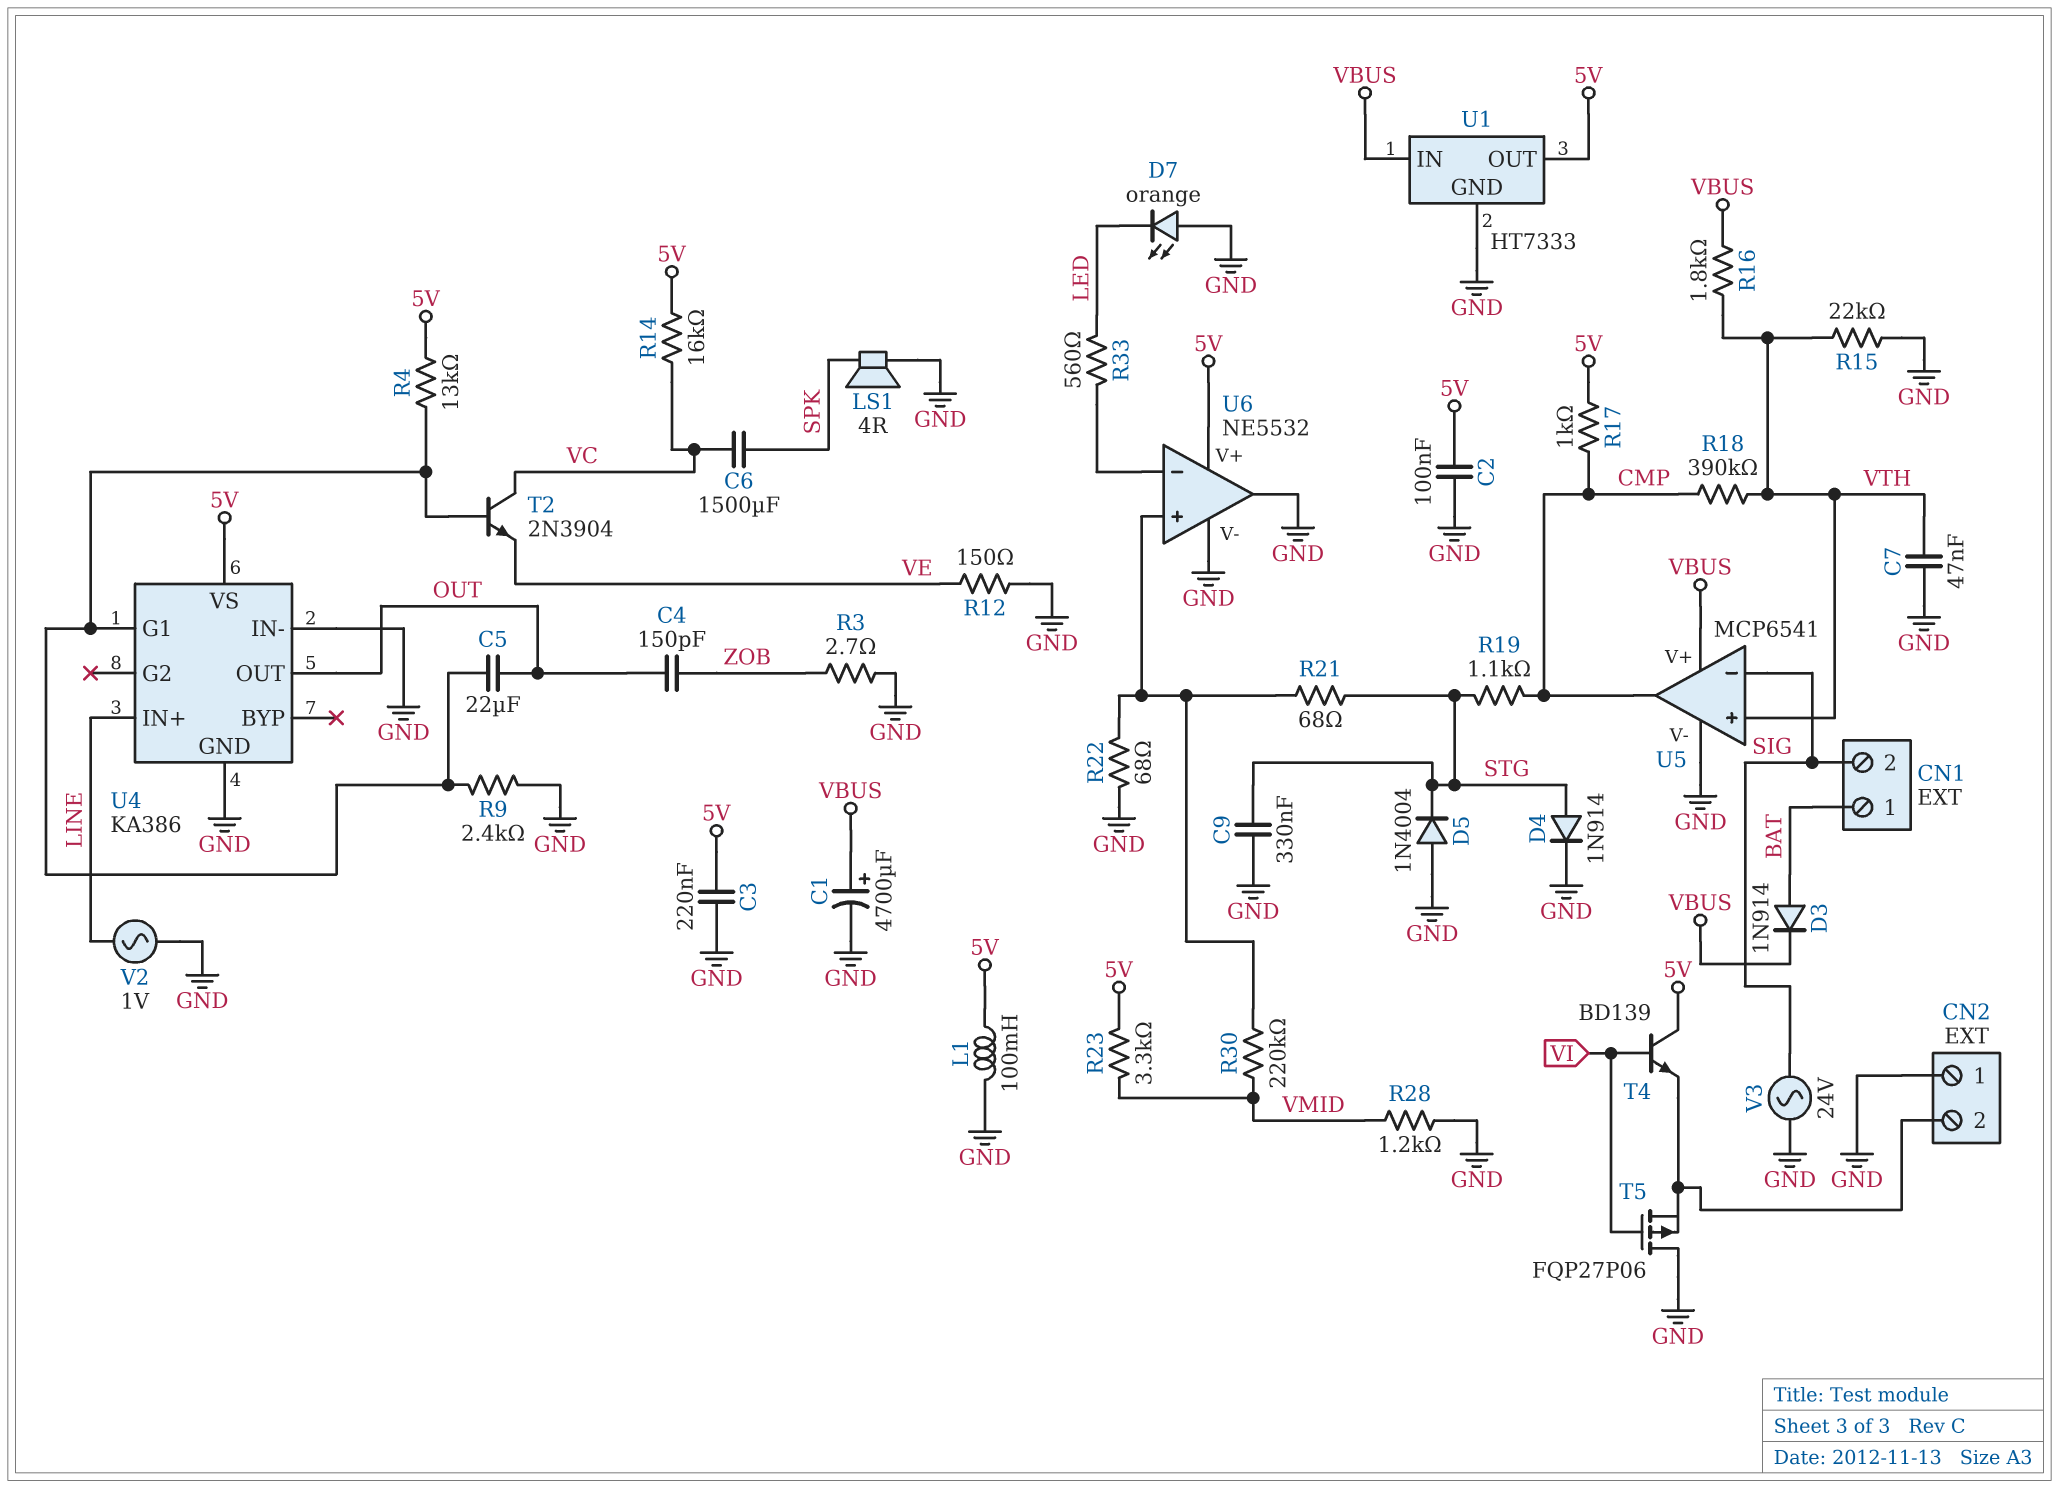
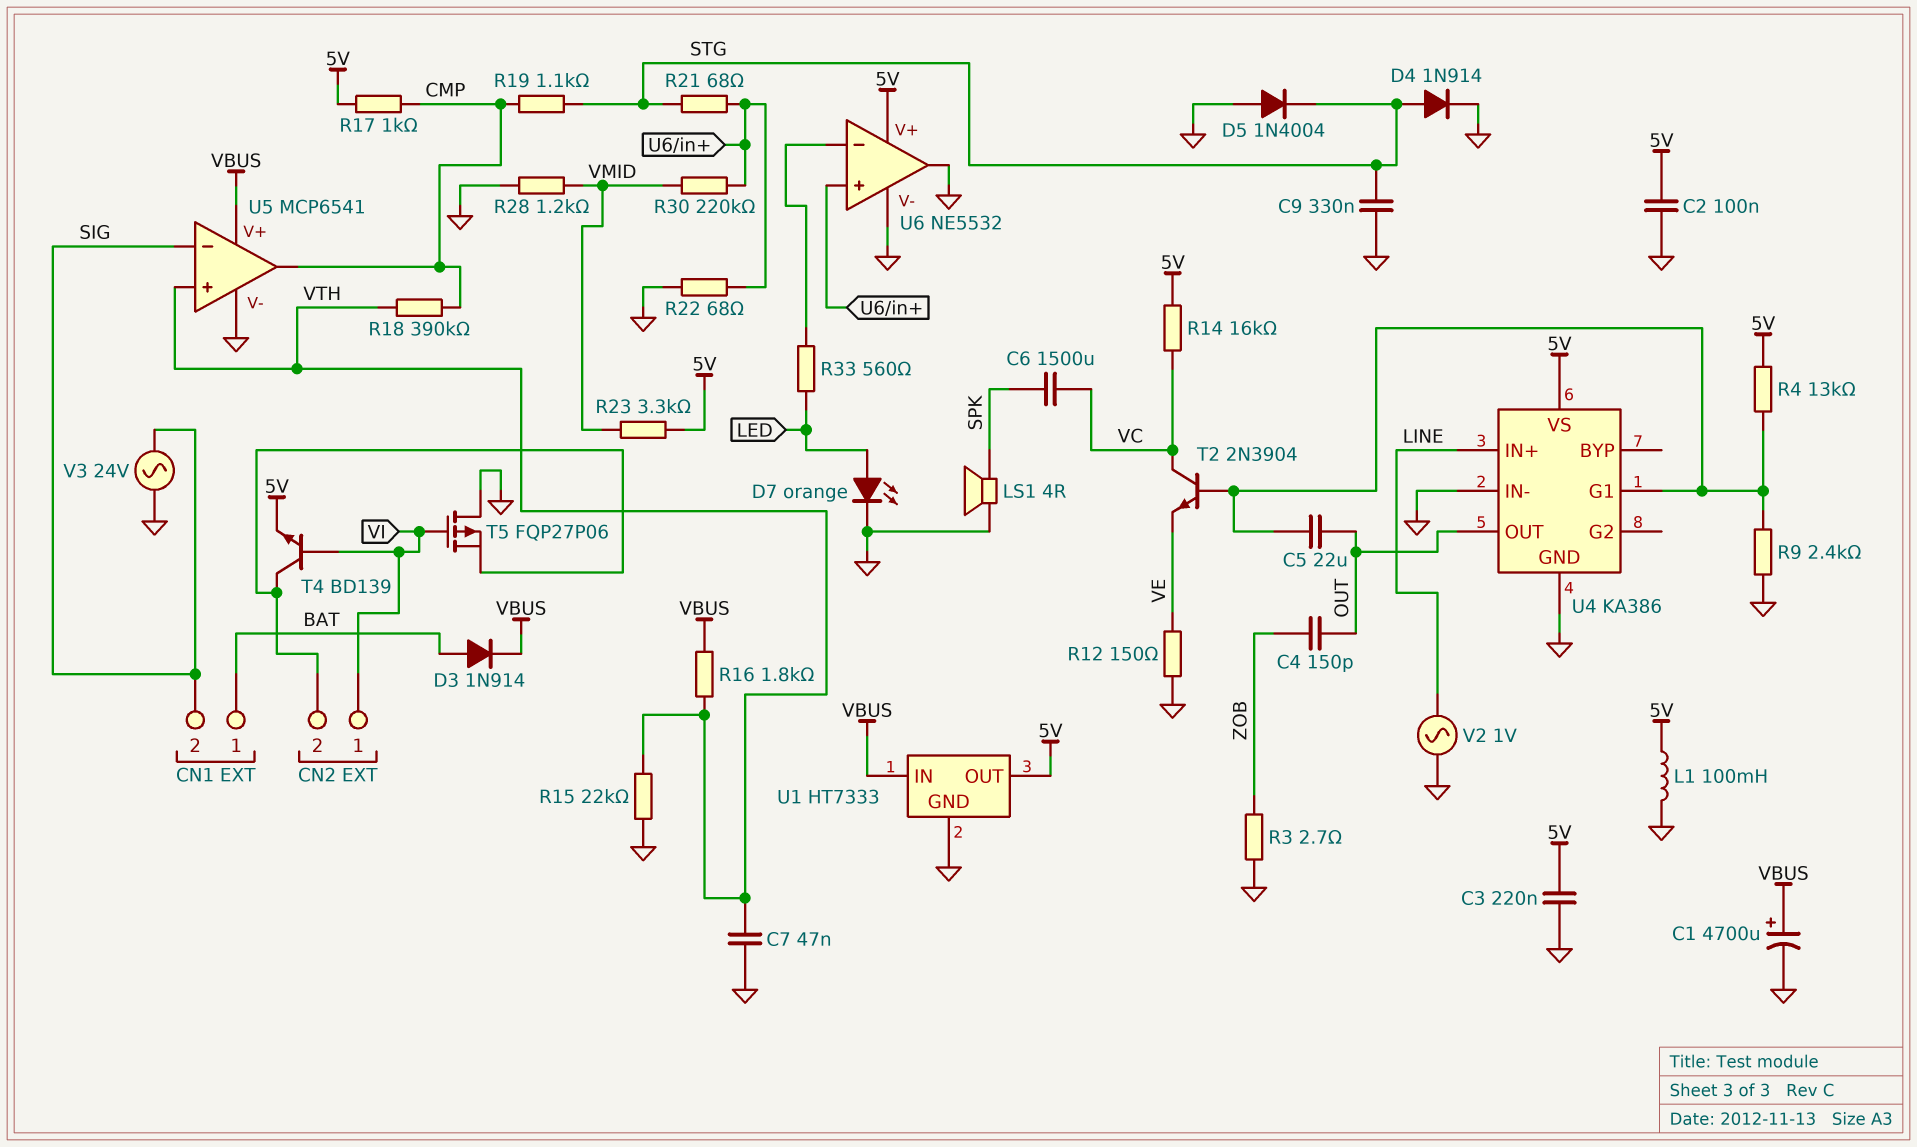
CN2 pin 1: GND -> VI
D7: LED orange (A GND, K LED) -> LED orange (A LED, K GND)
T4: NPN BD139 (B VI, C 5V, E CN2/2) -> NPN BD139 (B VI, C CN2/2, E 5V)

